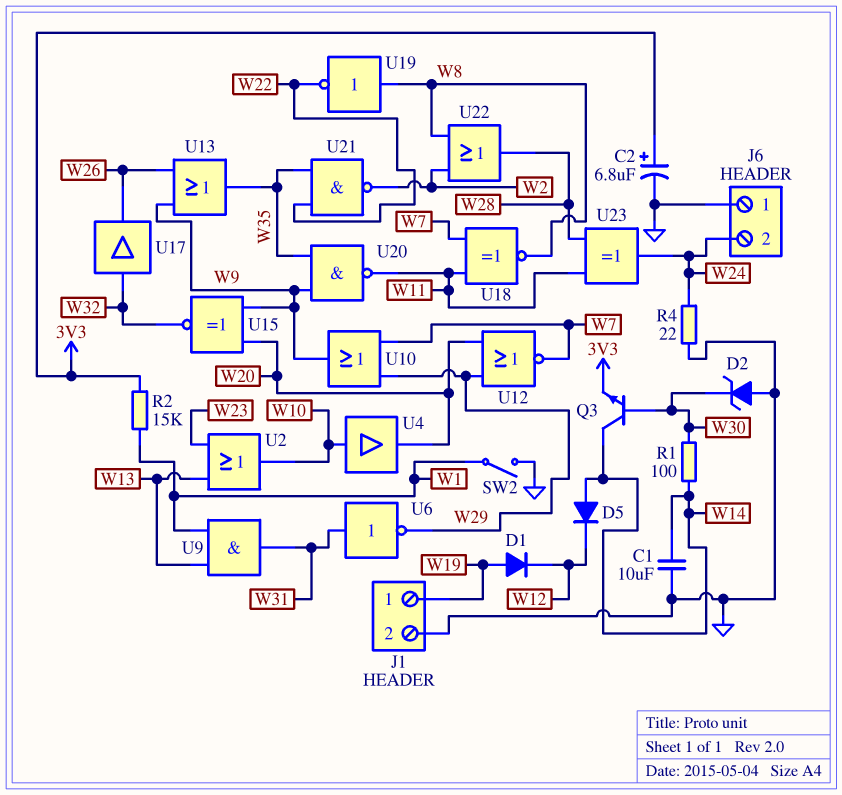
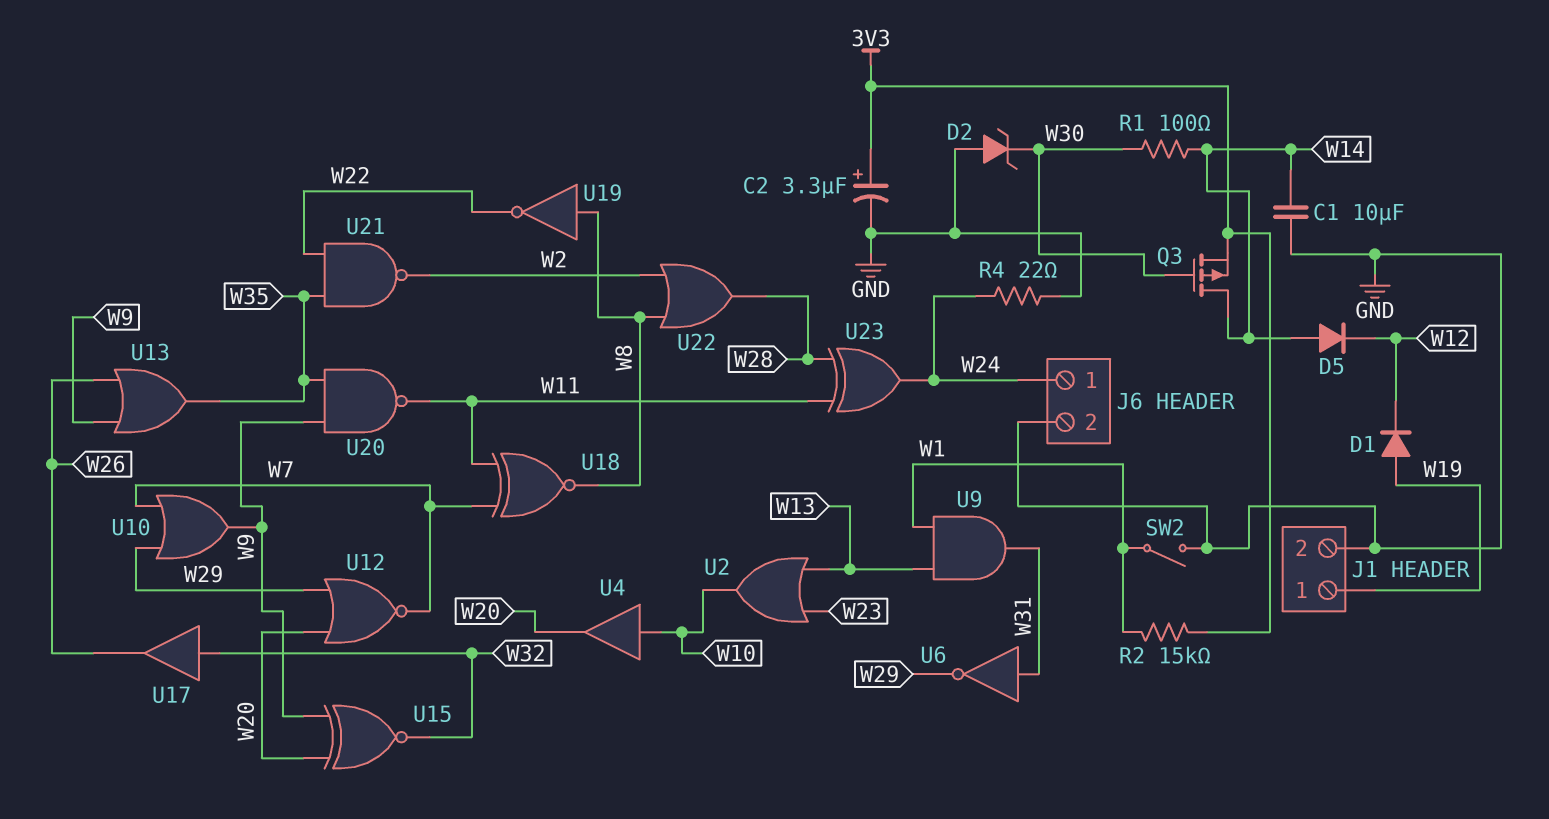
C2: 6.8uF (plus 3V3, minus GND) -> 3.3uF (plus 3V3, minus GND)
J6 pin 1: GND -> W24
J6 pin 2: W24 -> GND
Q3: NPN (B W30, C W14, E 3V3) -> PMOS (G W30, D W14, S 3V3)

